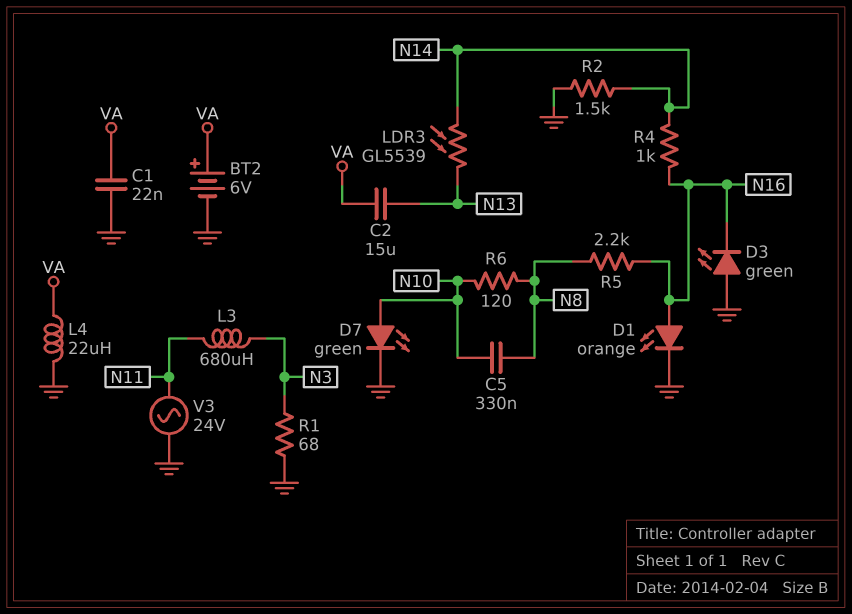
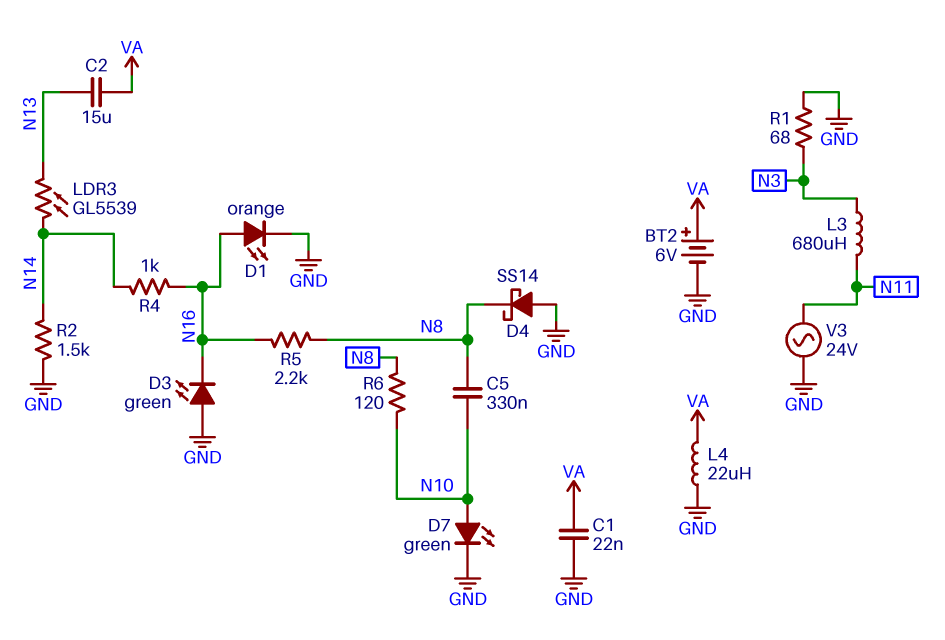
D4: none -> schottky SS14 (A GND, K N8)

